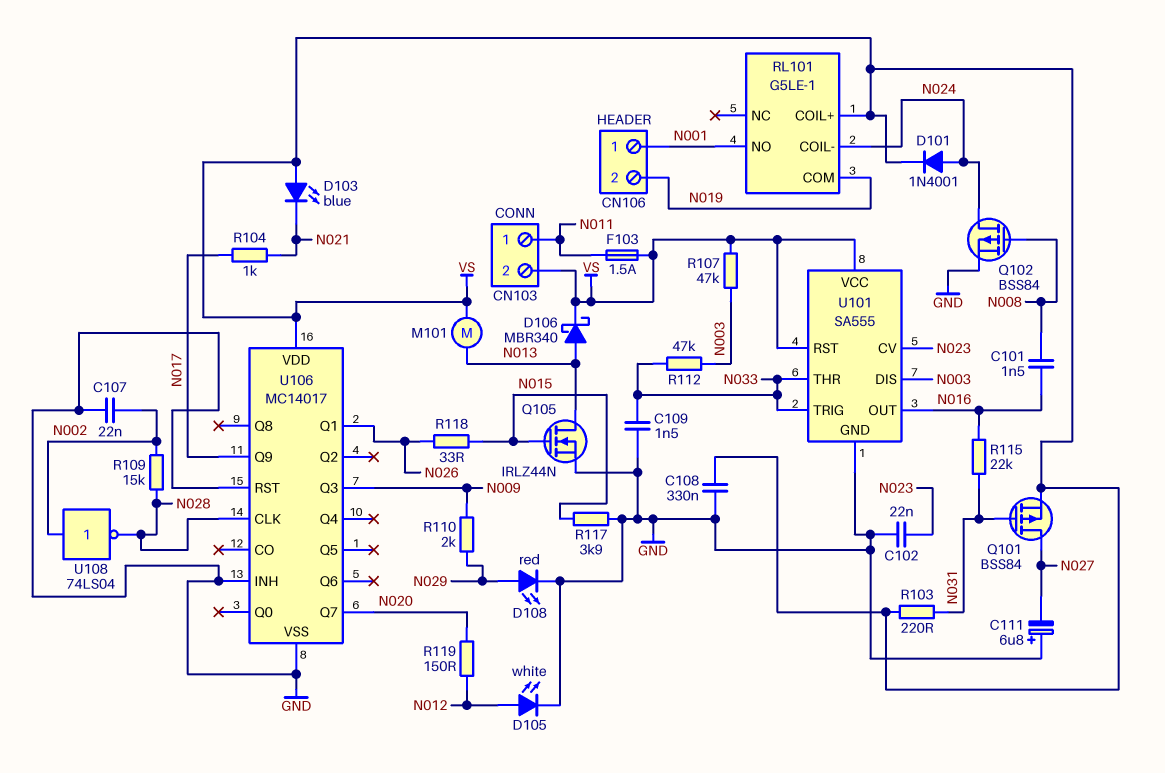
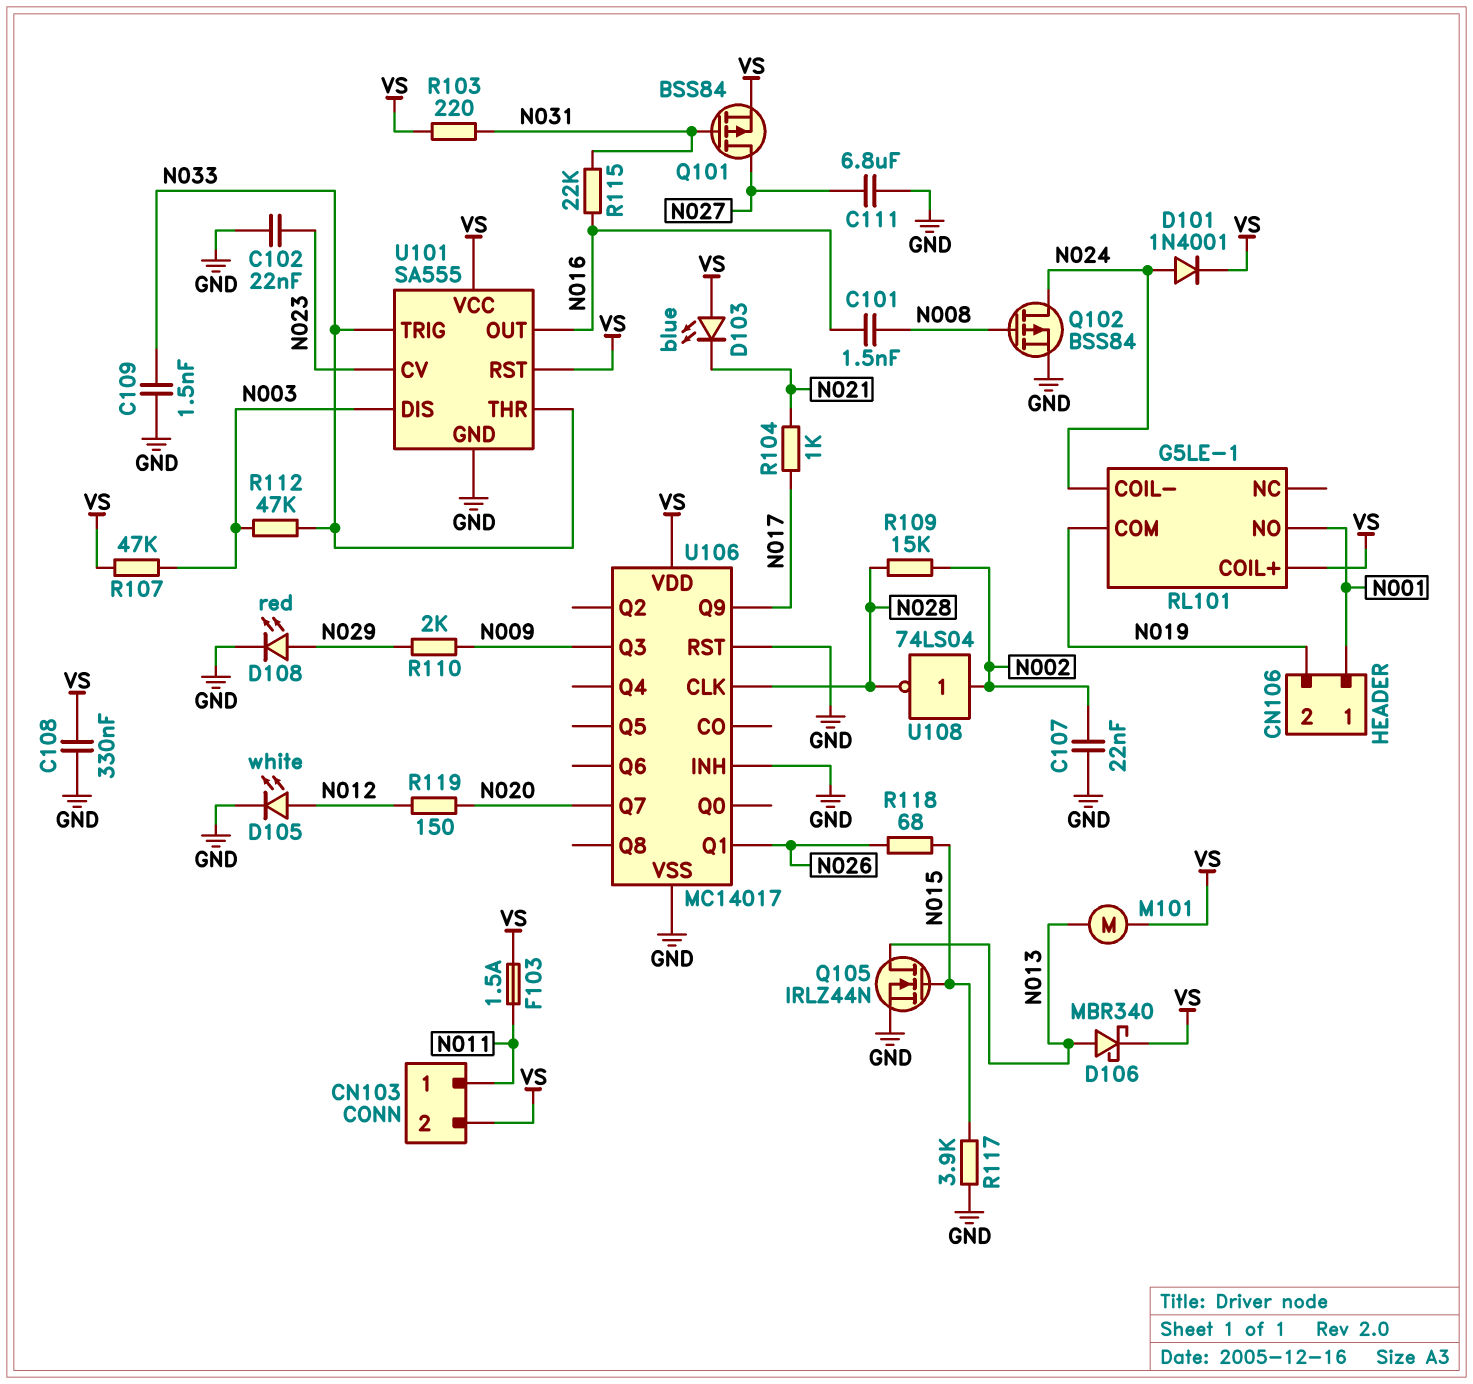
C111: 6.8uF (plus GND, minus N027) -> 6.8uF (GND, N027)
R118: 33 (N015, N026) -> 68 (N015, N026)

